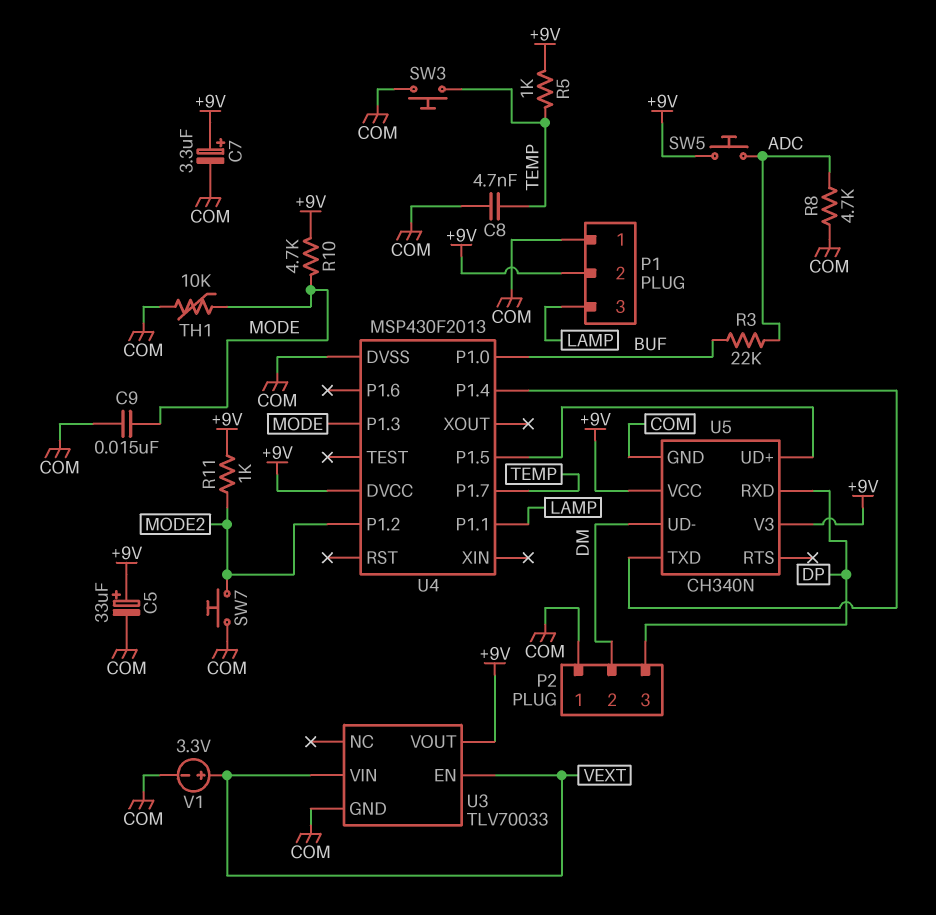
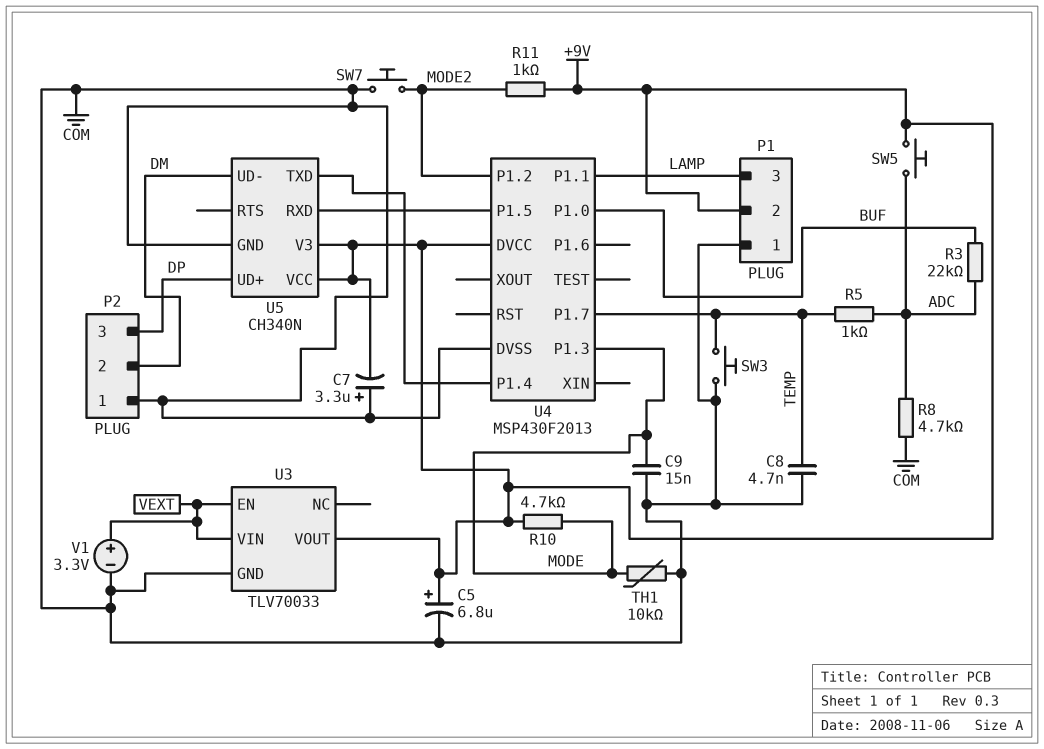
C5: 33uF (plus +9V, minus COM) -> 6.8uF (plus +9V, minus COM)
C7: 3.3uF (plus +9V, minus COM) -> 3.3uF (plus COM, minus +9V)
R5: 1k (+9V, TEMP) -> 1k (ADC, TEMP)
U5 pin RXD: DP -> U4/P1.5
U5 pin UD+: U4/P1.5 -> DP

